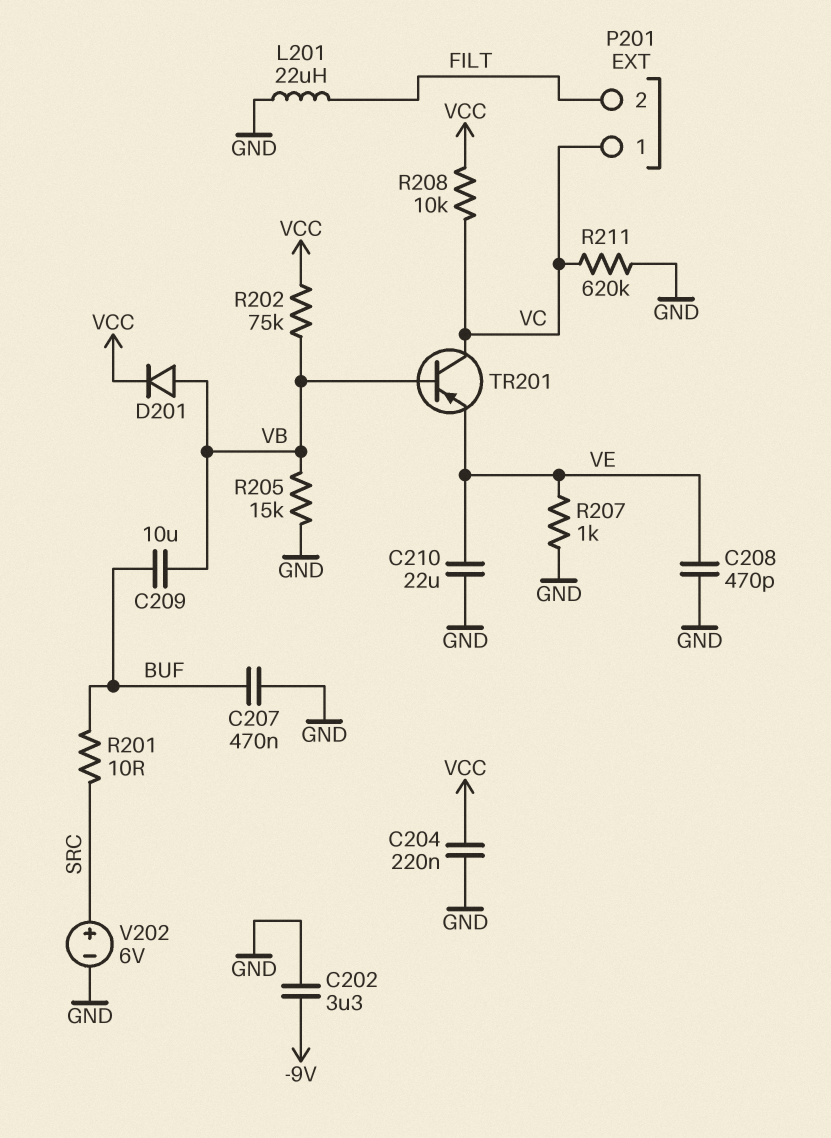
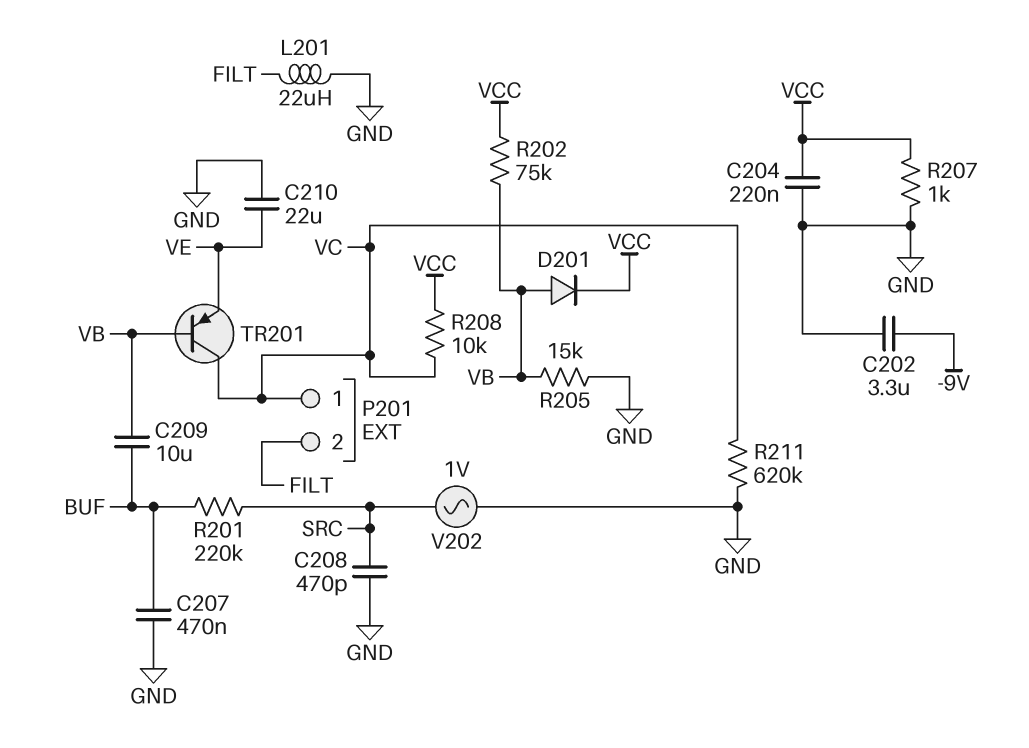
C208: 470pF (GND, VE) -> 470pF (GND, SRC)
R201: 10 (BUF, SRC) -> 220k (BUF, SRC)
R207: 1k (GND, VE) -> 1k (GND, VCC)
V202: 6V (plus SRC, minus GND) -> AC 1V (GND, SRC)

